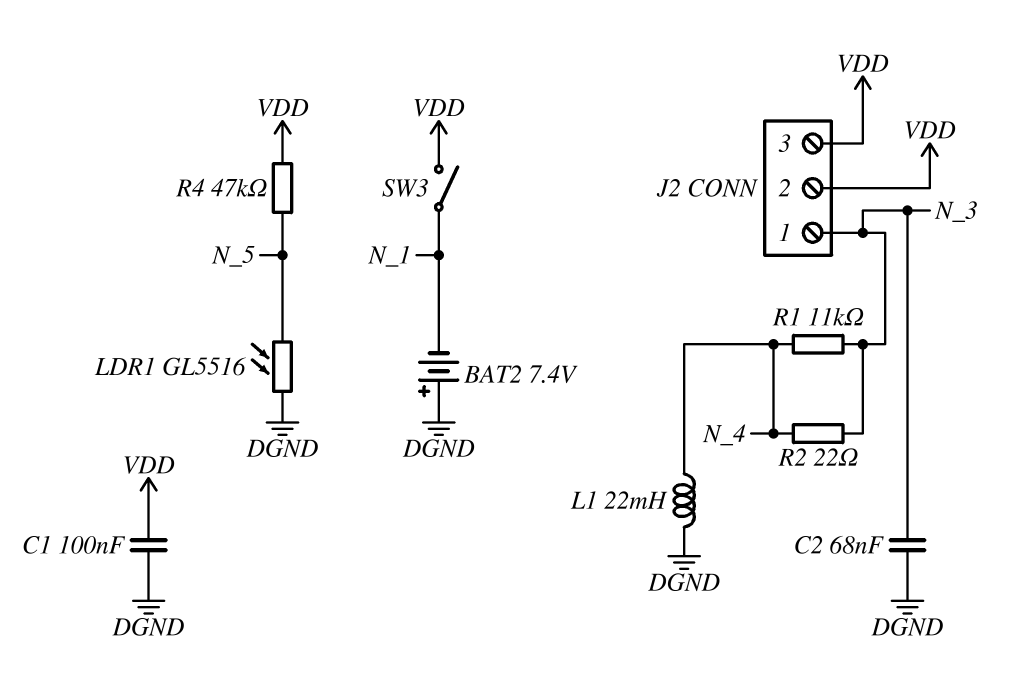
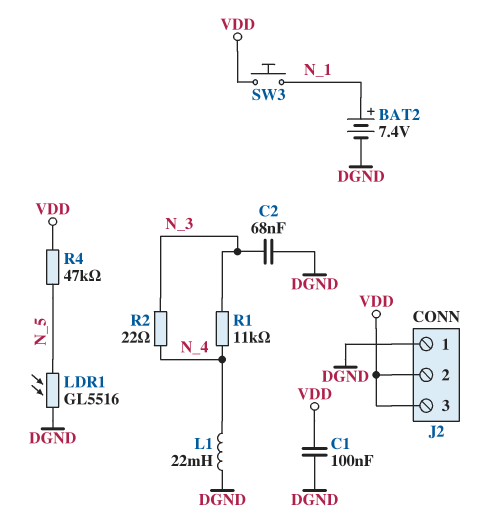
BAT2: 7.4V (plus DGND, minus N_1) -> 7.4V (plus N_1, minus DGND)
J2 pin 1: N_3 -> DGND
SW3: switch (N_1, VDD) -> button (N_1, VDD)

